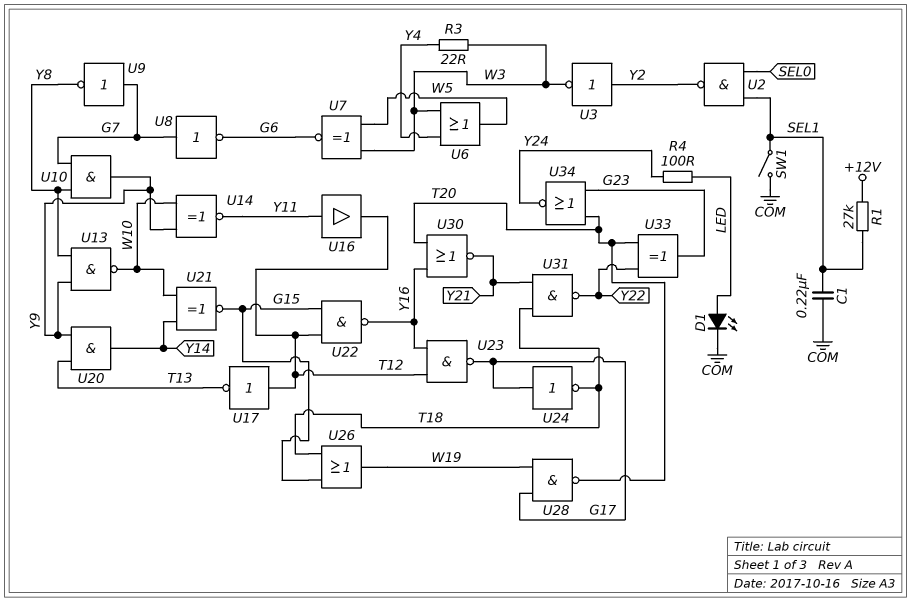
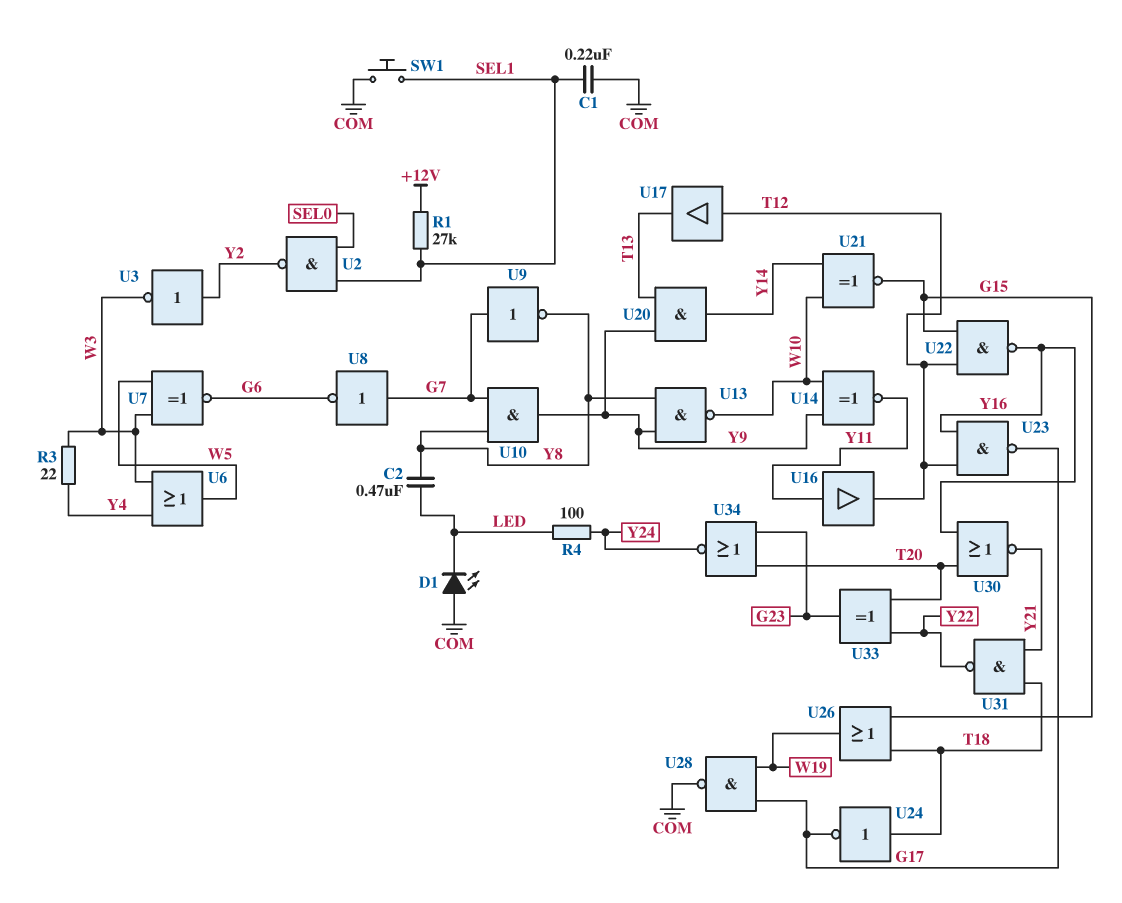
C2: none -> 470nF (LED, Y8)
D1: LED (A LED, K COM) -> LED (A COM, K LED)
SW1: switch (COM, SEL1) -> button (COM, SEL1)
U17: NOT (in T12, out T13) -> buffer (in T12, out T13)
U24: NOT (in G17, out T18) -> NOT (in T18, out G17)
U28: NAND (in G17, in W19, out T20) -> NAND (in G17, in W19, out COM)

